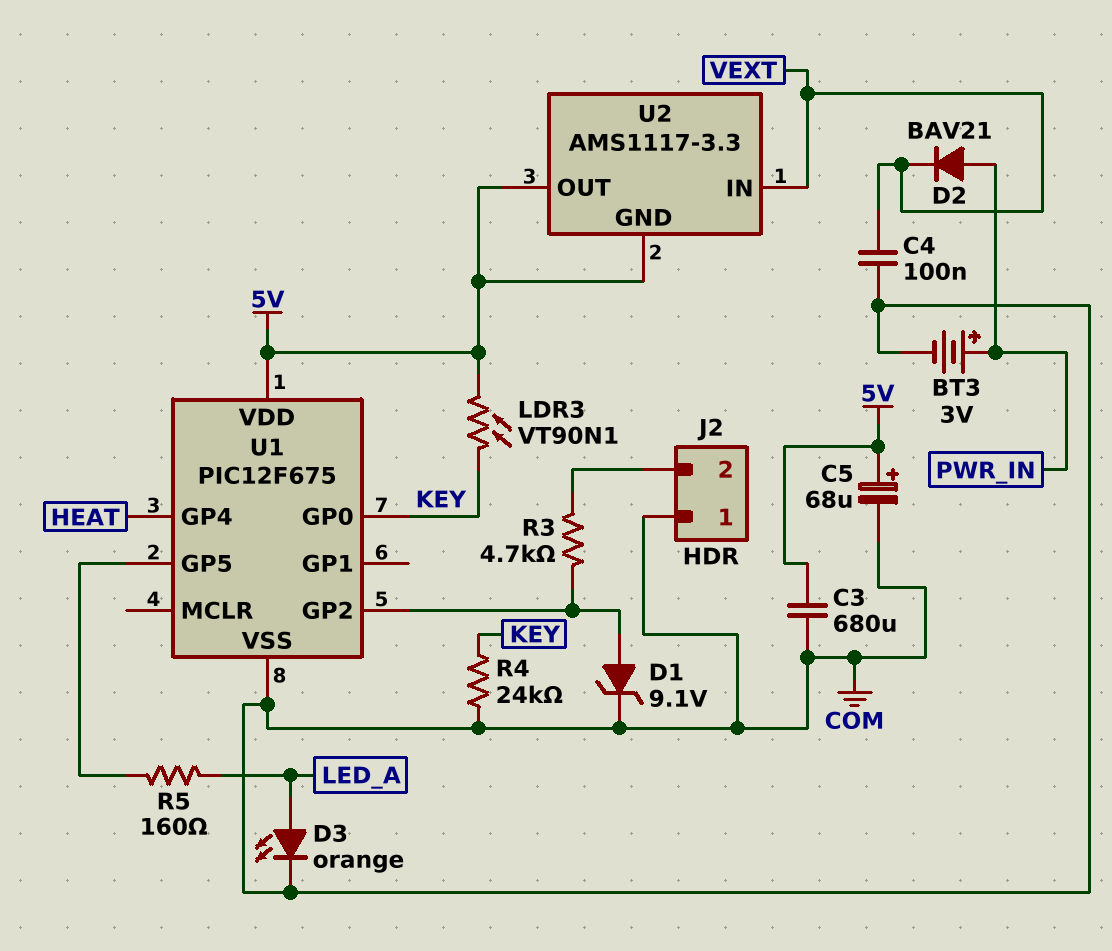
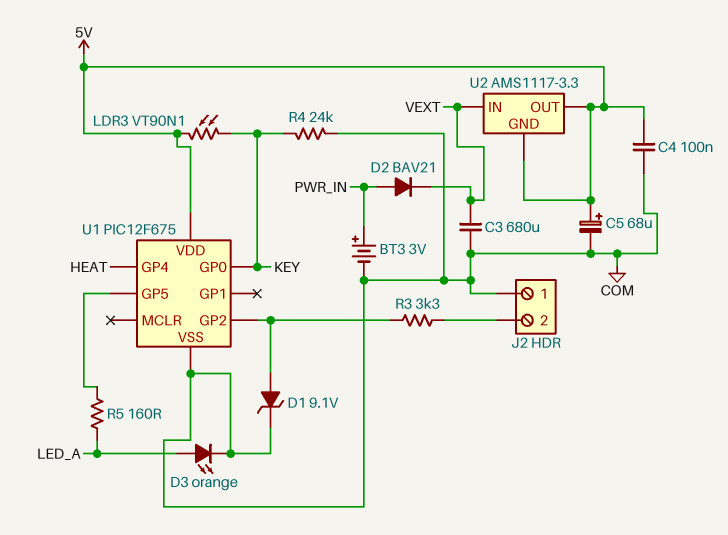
C3: 680uF (5V, COM) -> 680uF (COM, VEXT)
C4: 100nF (COM, VEXT) -> 100nF (5V, COM)
R3: 4.7k (J2/2, U1/GP2) -> 3.3k (J2/2, U1/GP2)

